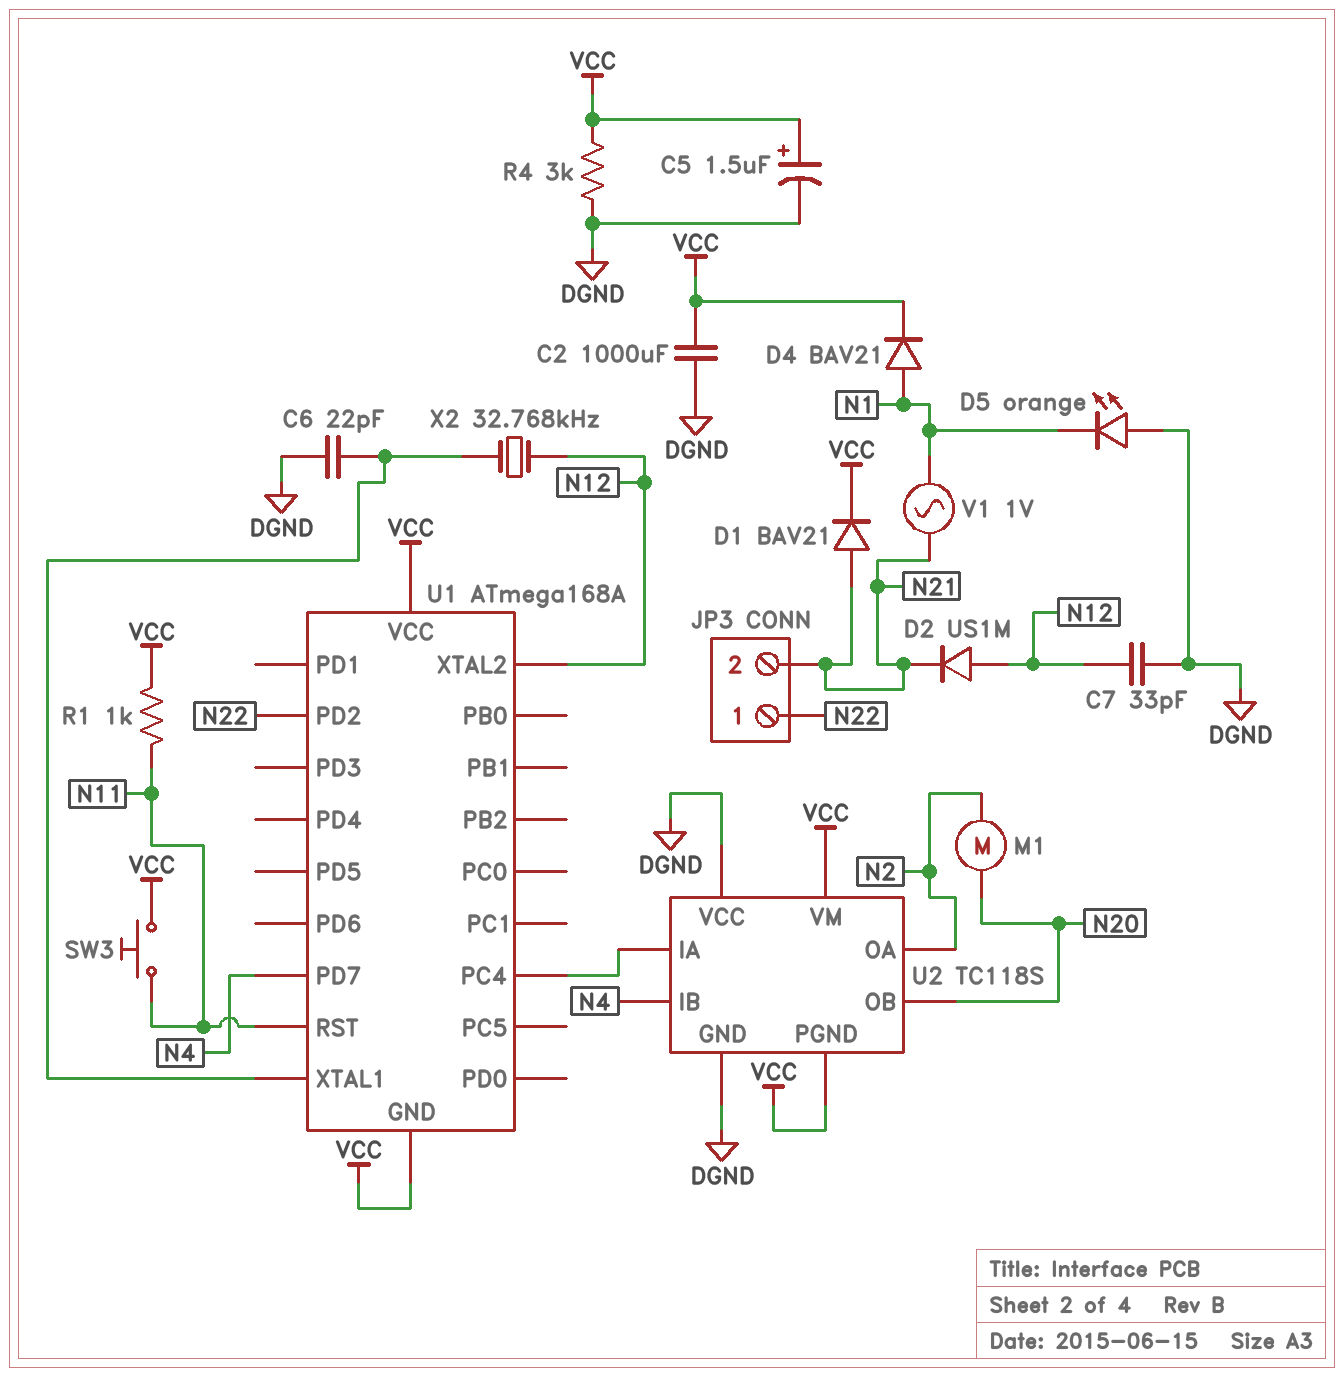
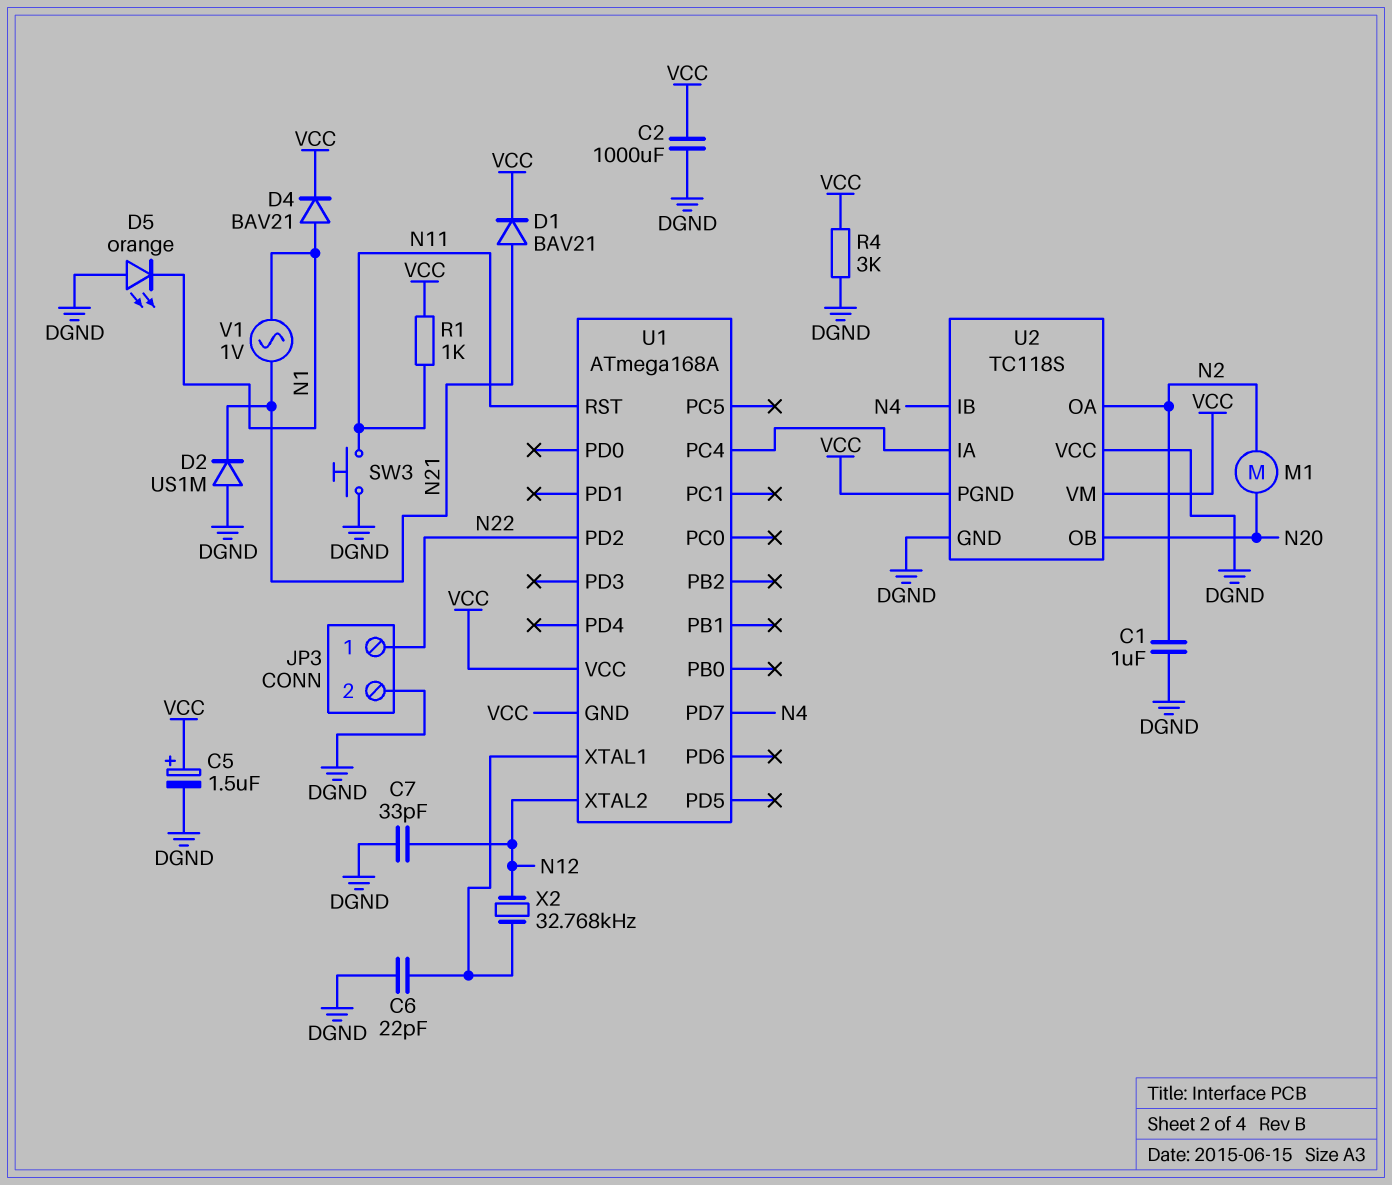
C1: none -> 1uF (DGND, N2)
D2: diode US1M (A N12, K N21) -> diode US1M (A DGND, K N21)
JP3 pin 2: N21 -> DGND
SW3: button (N11, VCC) -> button (DGND, N11)

